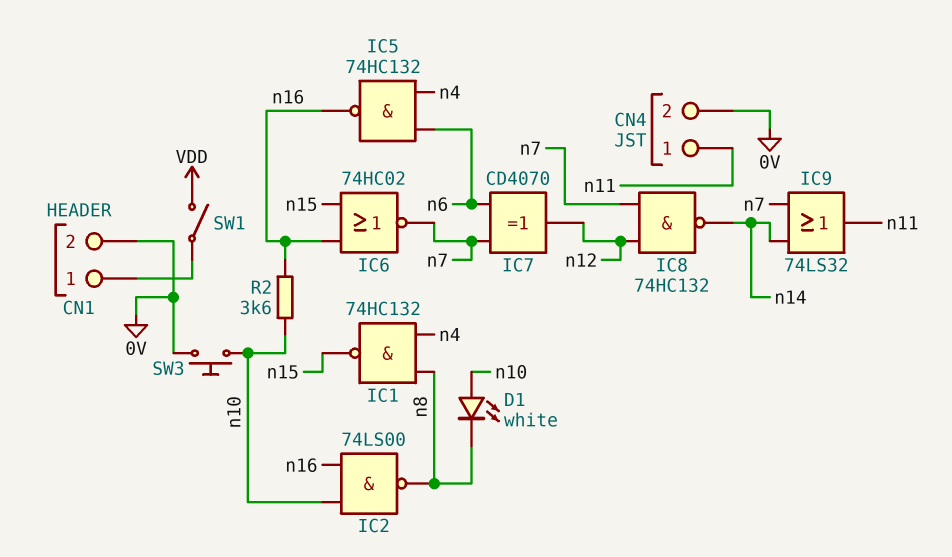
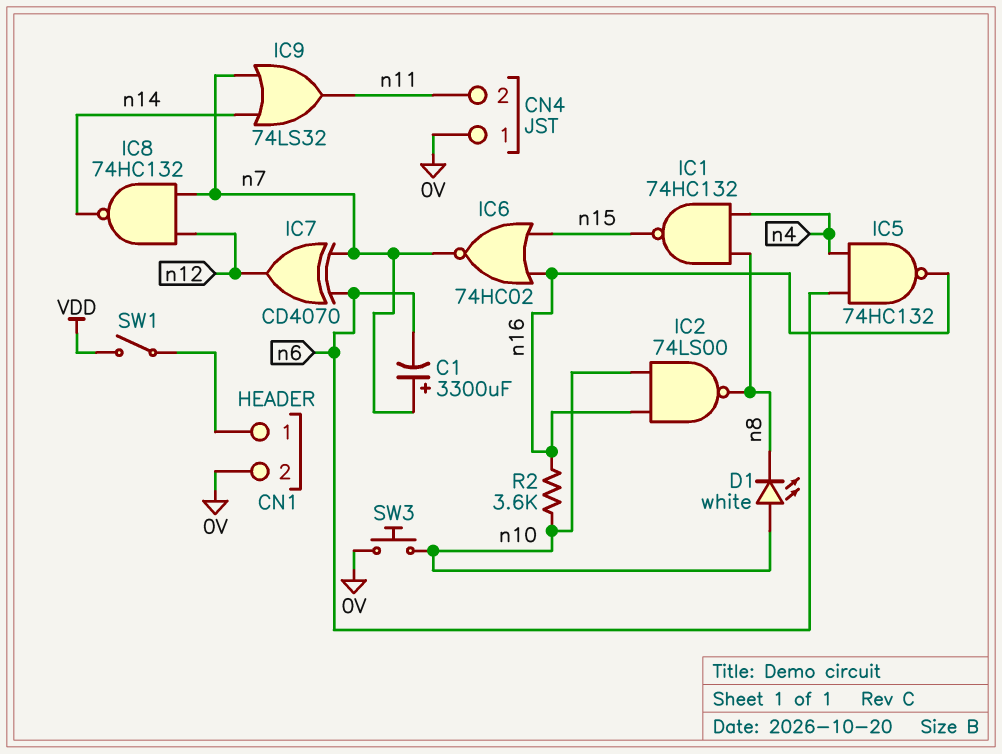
C1: none -> 3300uF (plus n7, minus n6)
CN4 pin 1: n11 -> 0V
CN4 pin 2: 0V -> n11

